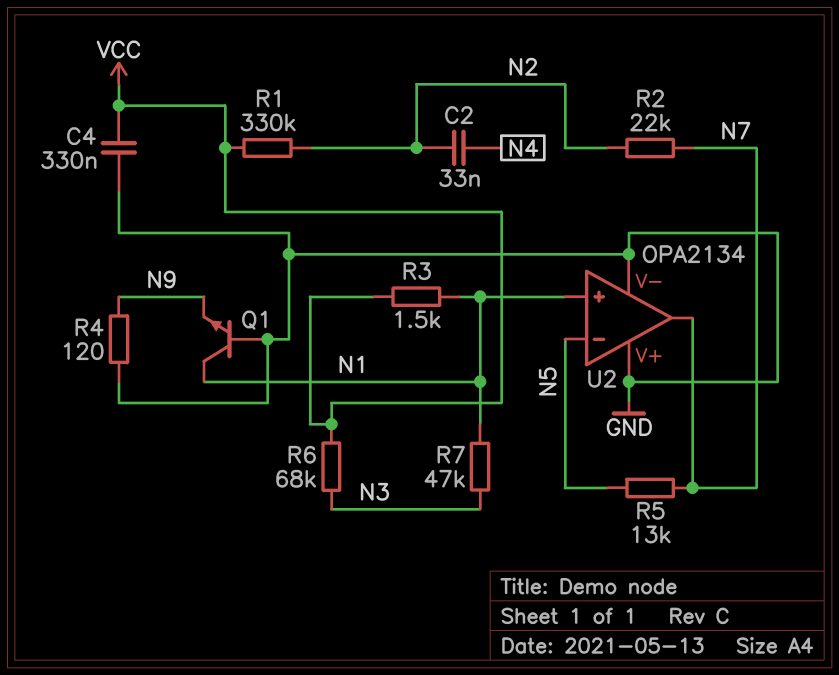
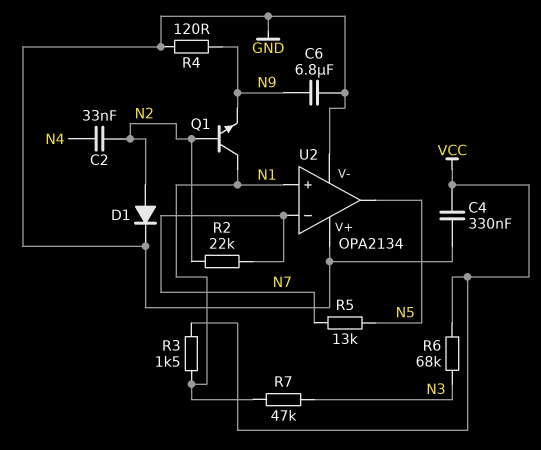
C6: none -> 6.8uF (GND, N9)
D1: none -> diode (A N2, K GND)
Q1: NPN (B GND, C N1, E N9) -> NPN (B N2, C N1, E N9)
R1: 330k (N2, VCC) -> none
U2 pin in-: N5 -> N7
U2 pin out: N7 -> N5

